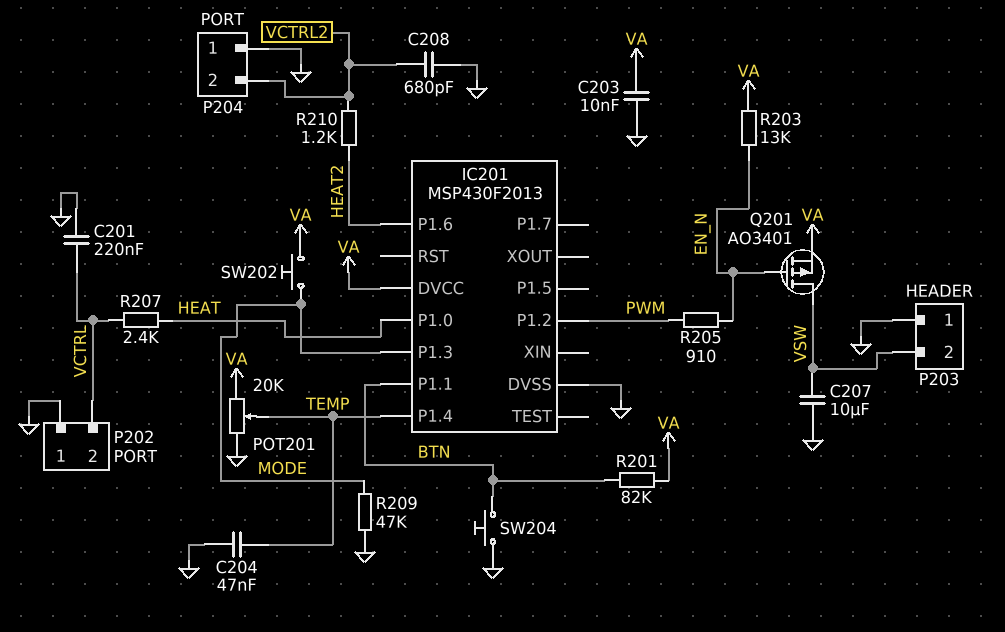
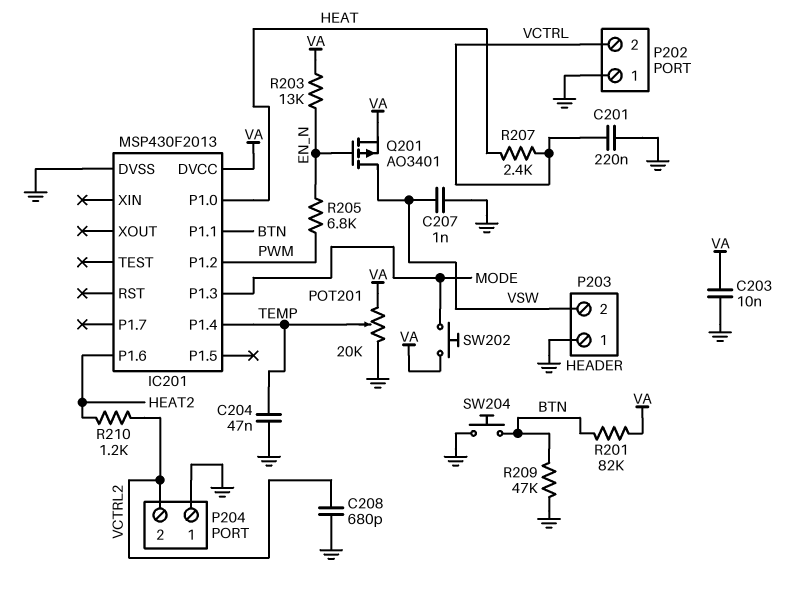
C207: 10uF (GND, VSW) -> 1nF (GND, VSW)
R205: 910 (EN_N, PWM) -> 6.8k (EN_N, PWM)
R209: 47k (GND, MODE) -> 47k (BTN, GND)

